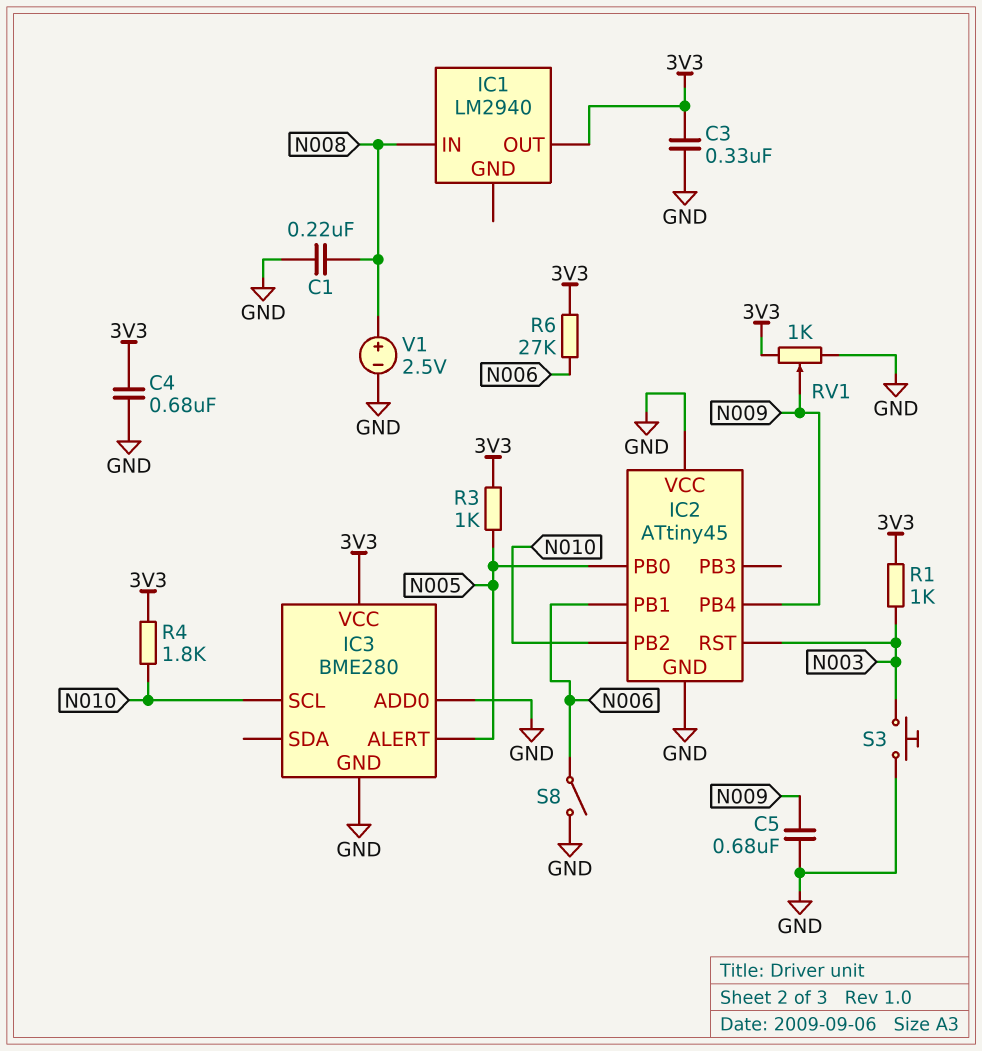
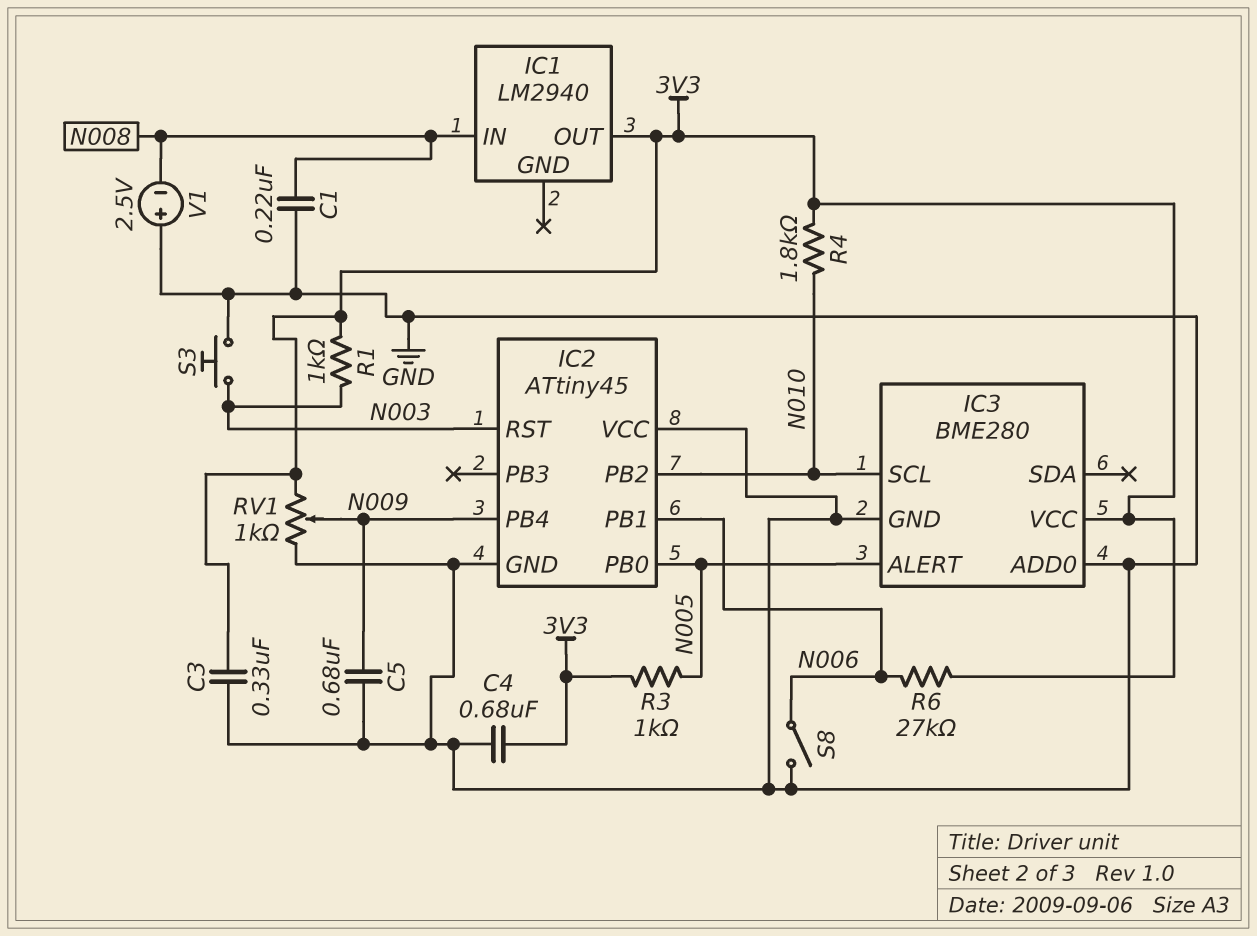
V1: 2.5V (plus N008, minus GND) -> 2.5V (plus GND, minus N008)

